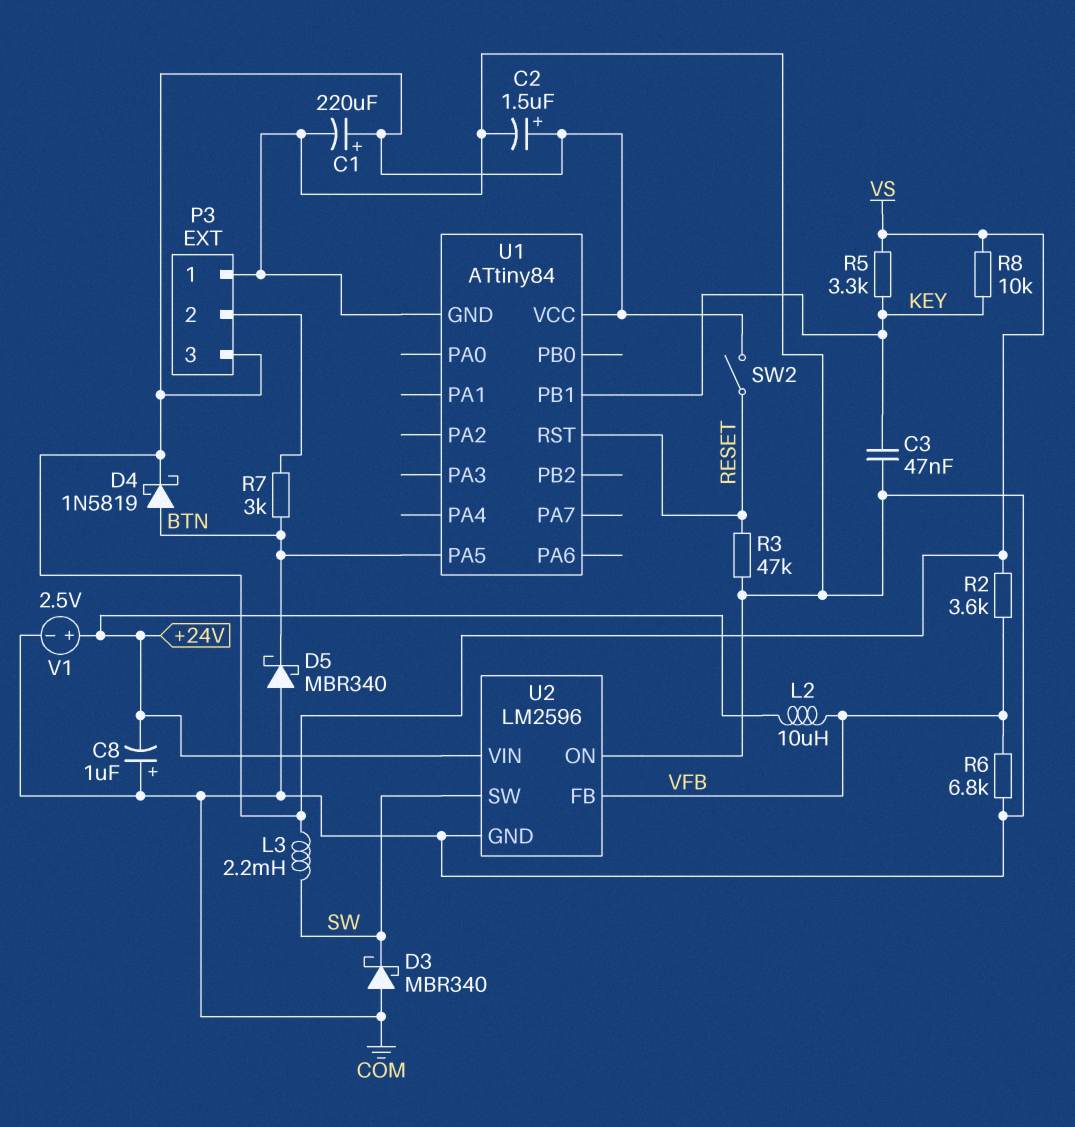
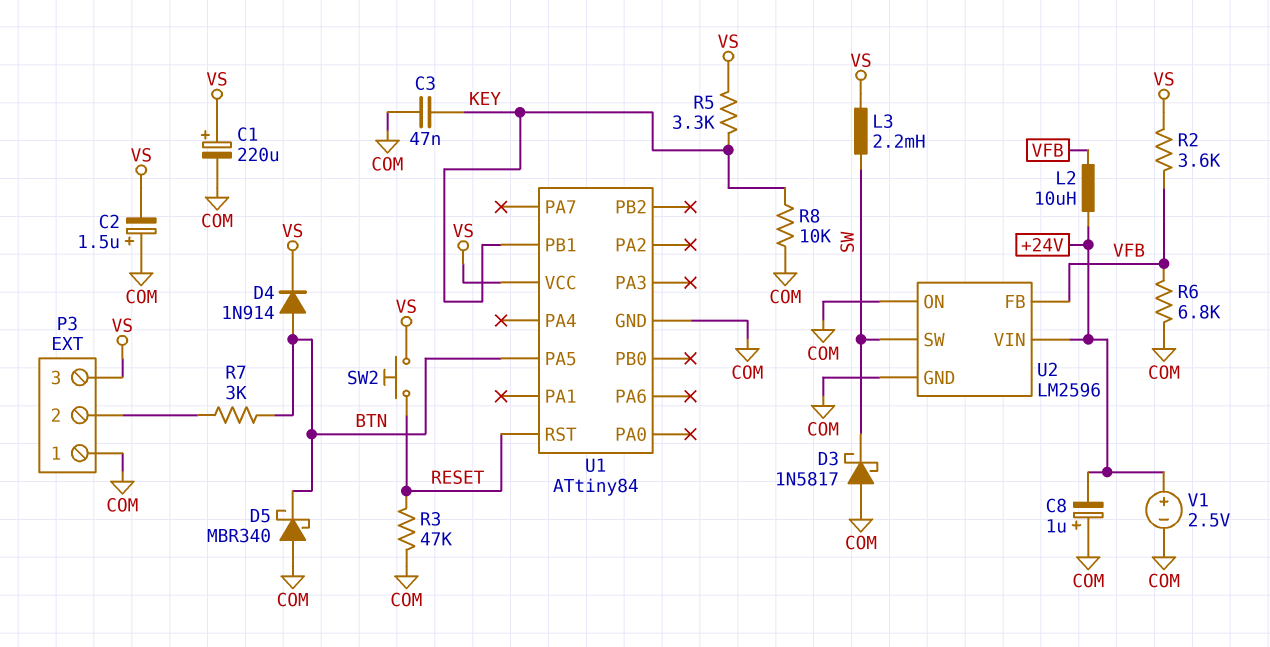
C2: 1.5uF (plus VS, minus COM) -> 1.5uF (plus COM, minus VS)
D3: schottky MBR340 (A COM, K SW) -> schottky 1N5817 (A COM, K SW)
D4: schottky 1N5819 (A BTN, K VS) -> diode 1N914 (A BTN, K VS)
R8: 10k (KEY, VS) -> 10k (COM, KEY)
SW2: switch (RESET, VS) -> button (RESET, VS)

